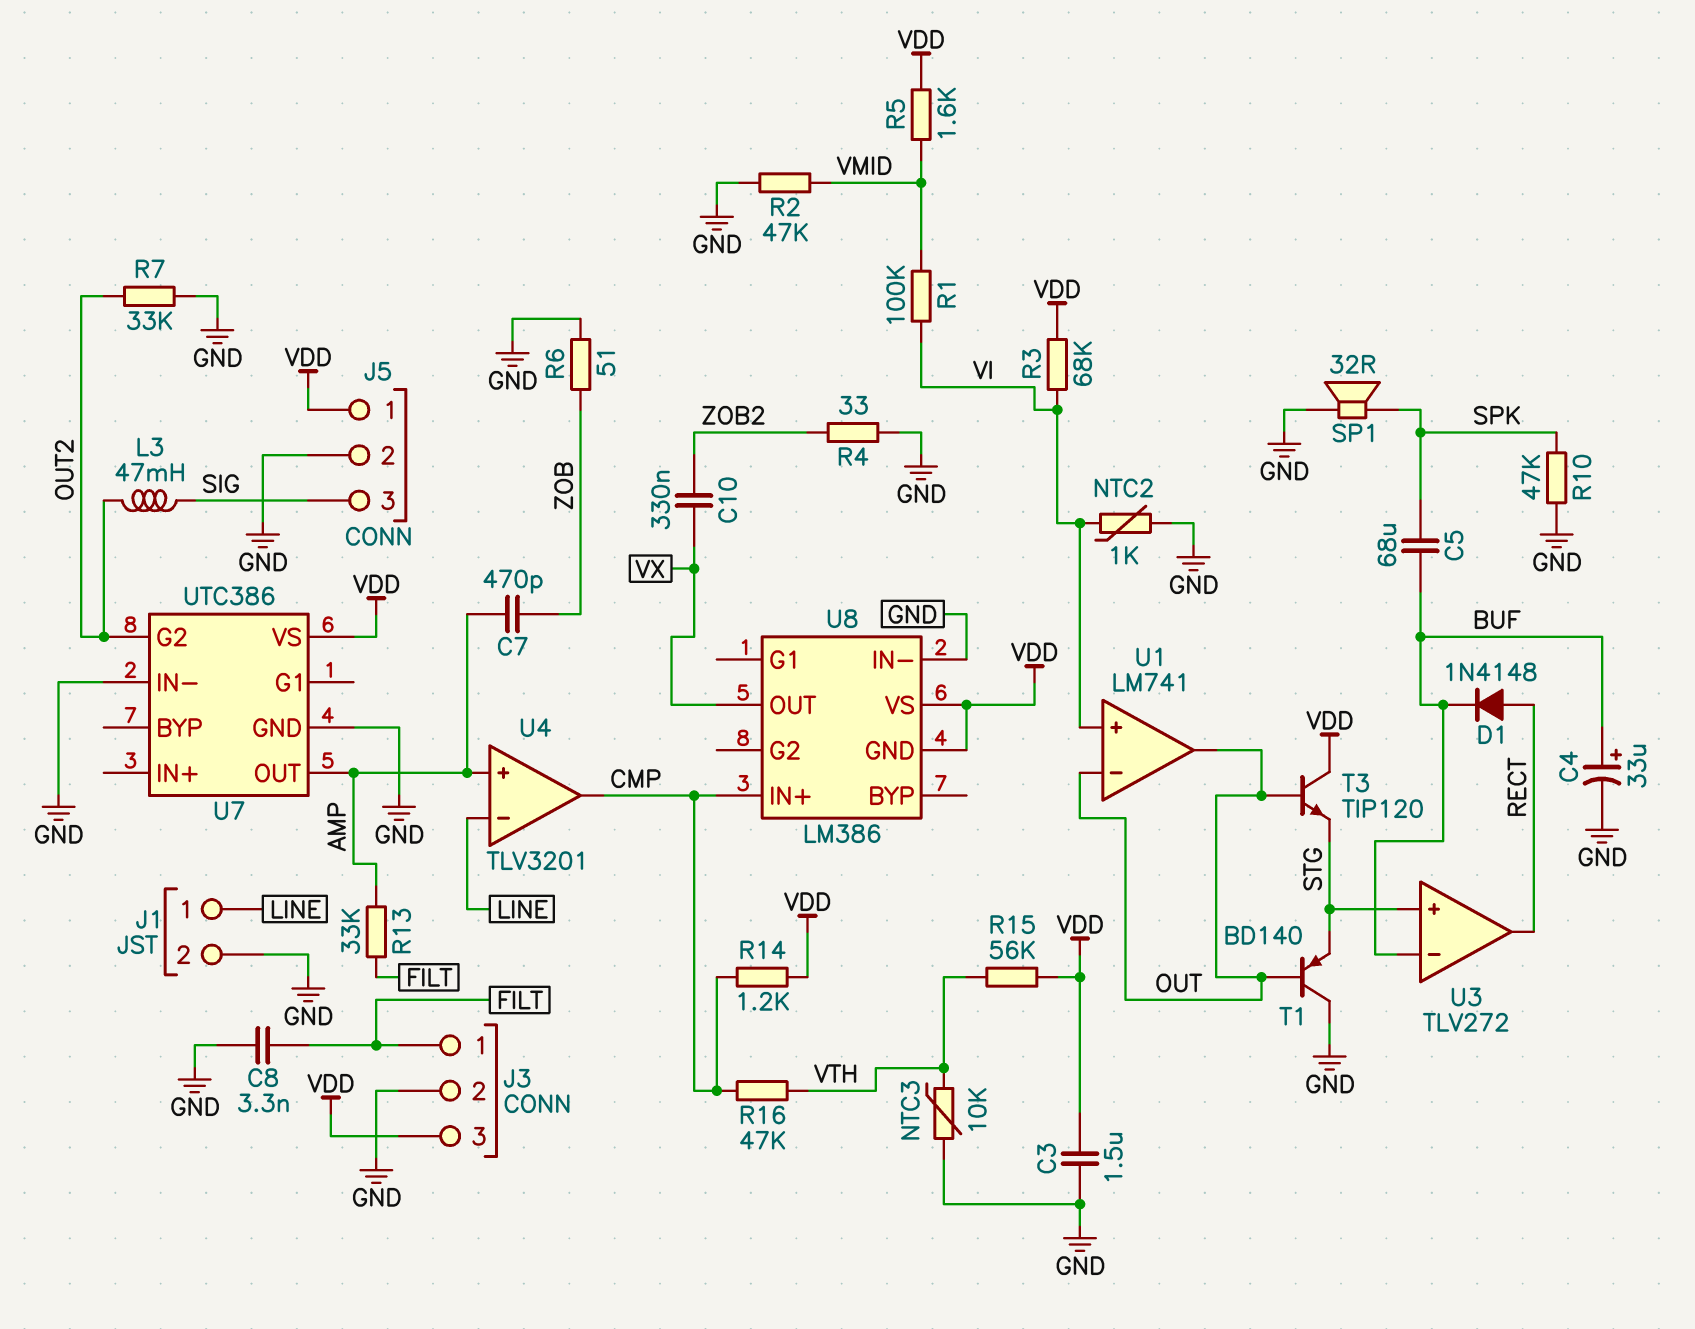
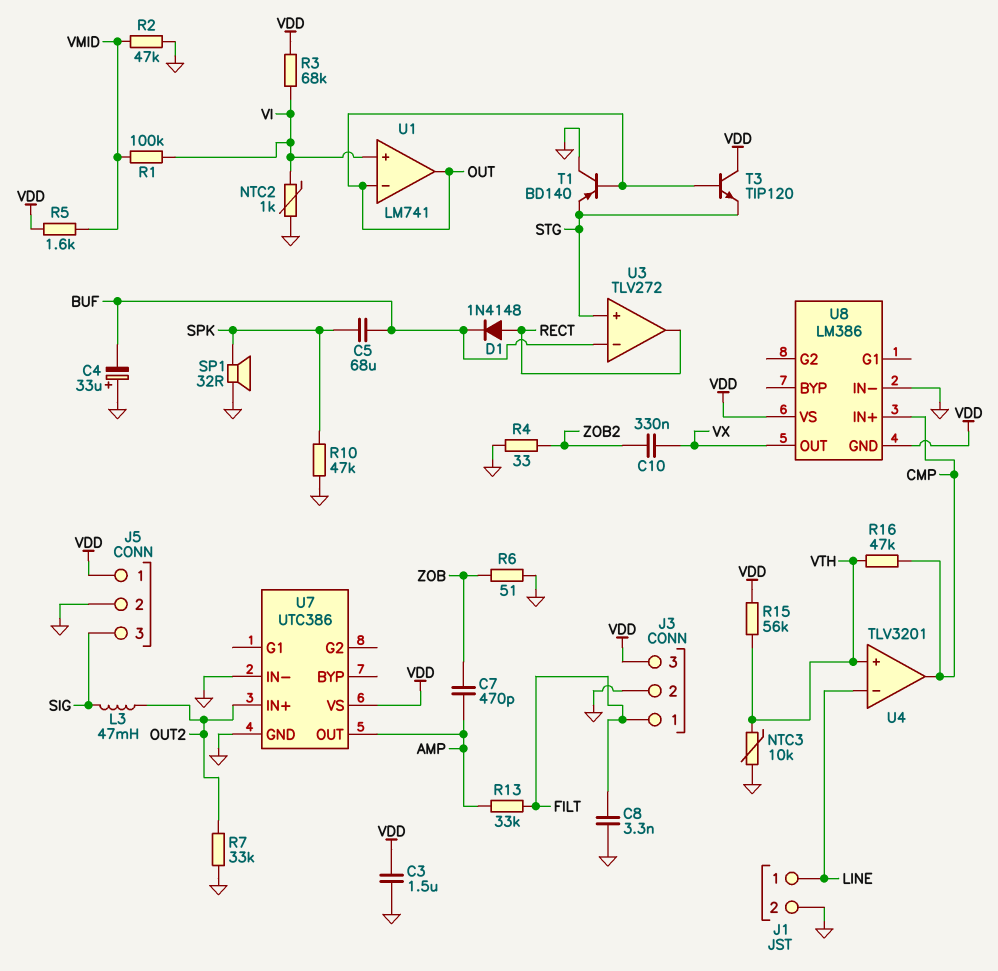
C4: 33uF (plus BUF, minus GND) -> 33uF (plus GND, minus BUF)
R14: 1.2k (CMP, VDD) -> none
U4 pin in+: AMP -> VTH
U7 pin G2: OUT2 -> none
U7 pin IN+: none -> OUT2

